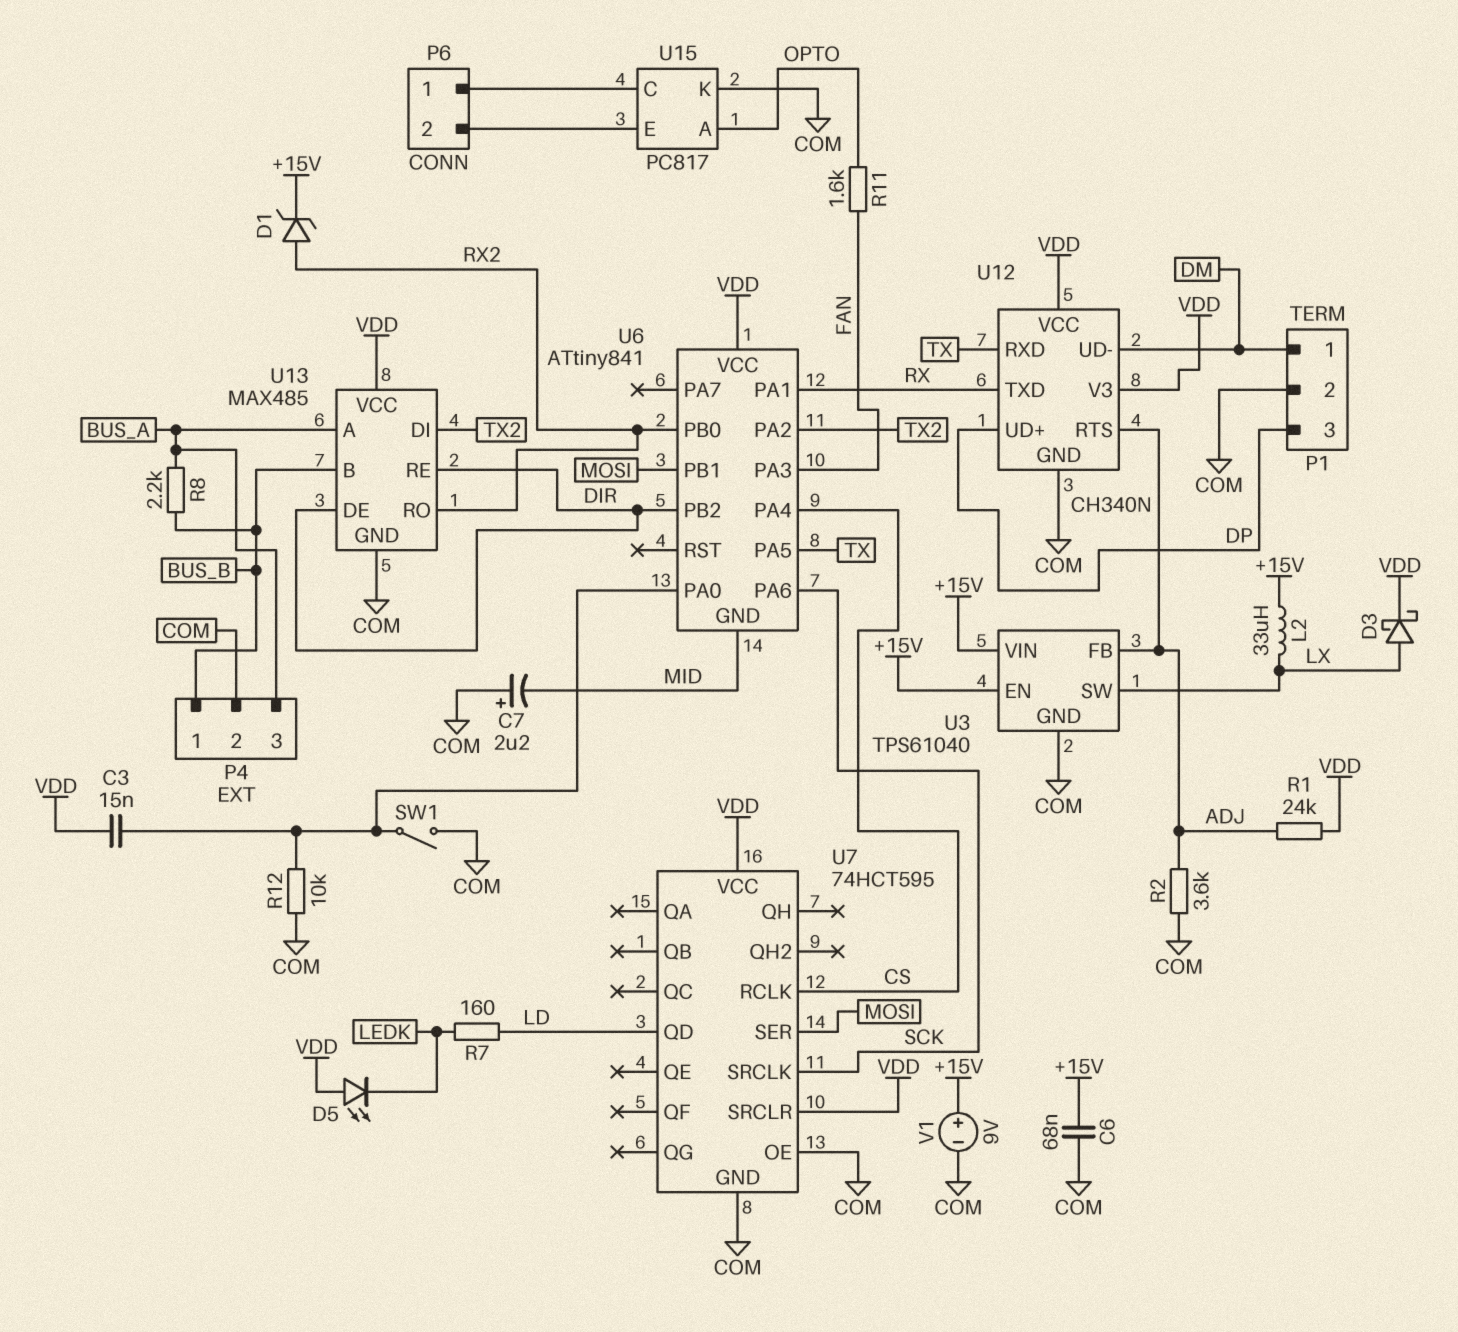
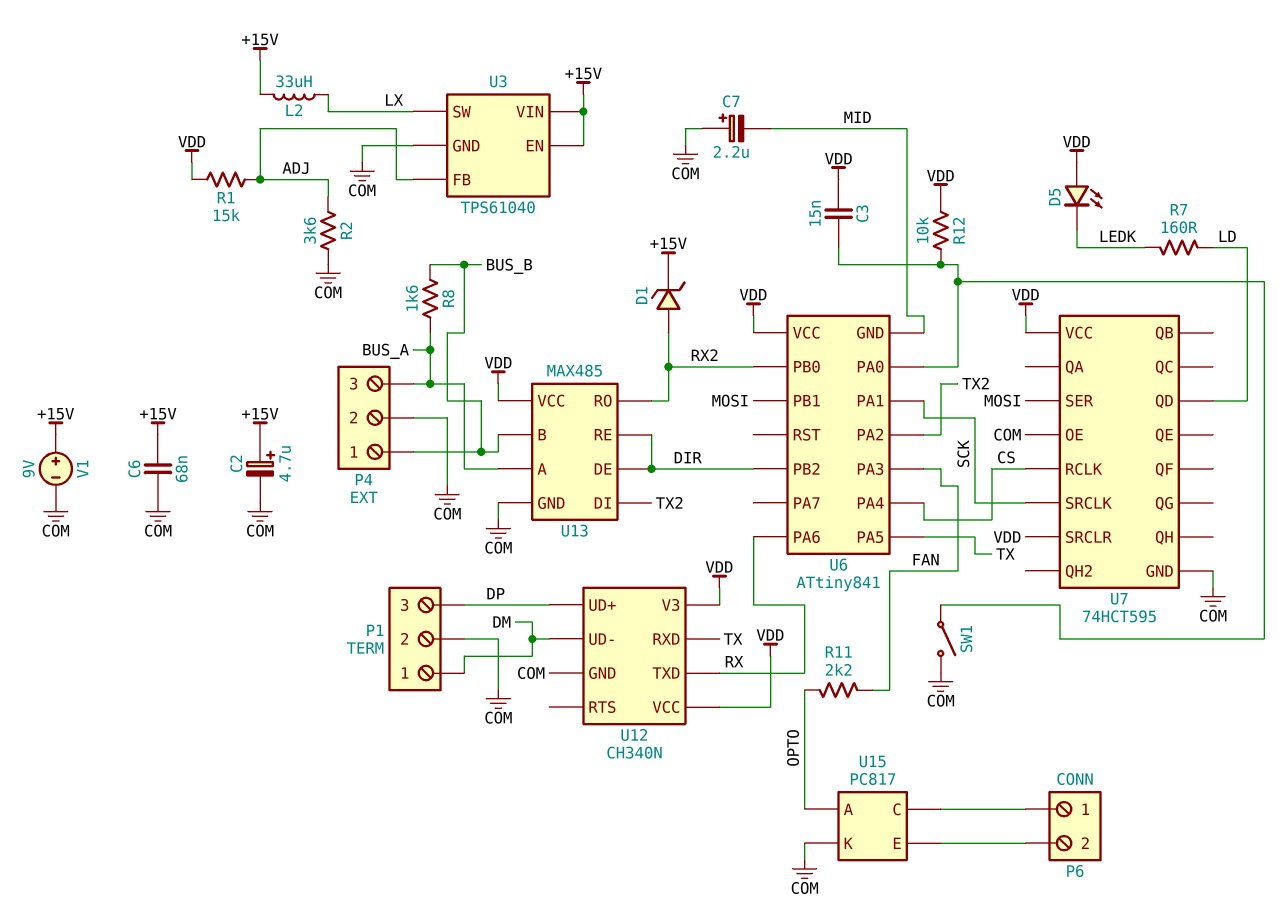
C2: none -> 4.7uF (plus +15V, minus COM)
D3: schottky (A LX, K VDD) -> none
R1: 24k (ADJ, VDD) -> 15k (ADJ, VDD)
R8: 2.2k (BUS_A, BUS_B) -> 1.6k (BUS_A, BUS_B)
R11: 1.6k (FAN, OPTO) -> 2.2k (FAN, OPTO)
R12: 10k (COM, U6/PA0) -> 10k (U6/PA0, VDD)
U6 pin PA1: RX -> SCK
U6 pin PA6: SCK -> RX
U12 pin RTS: ADJ -> none

